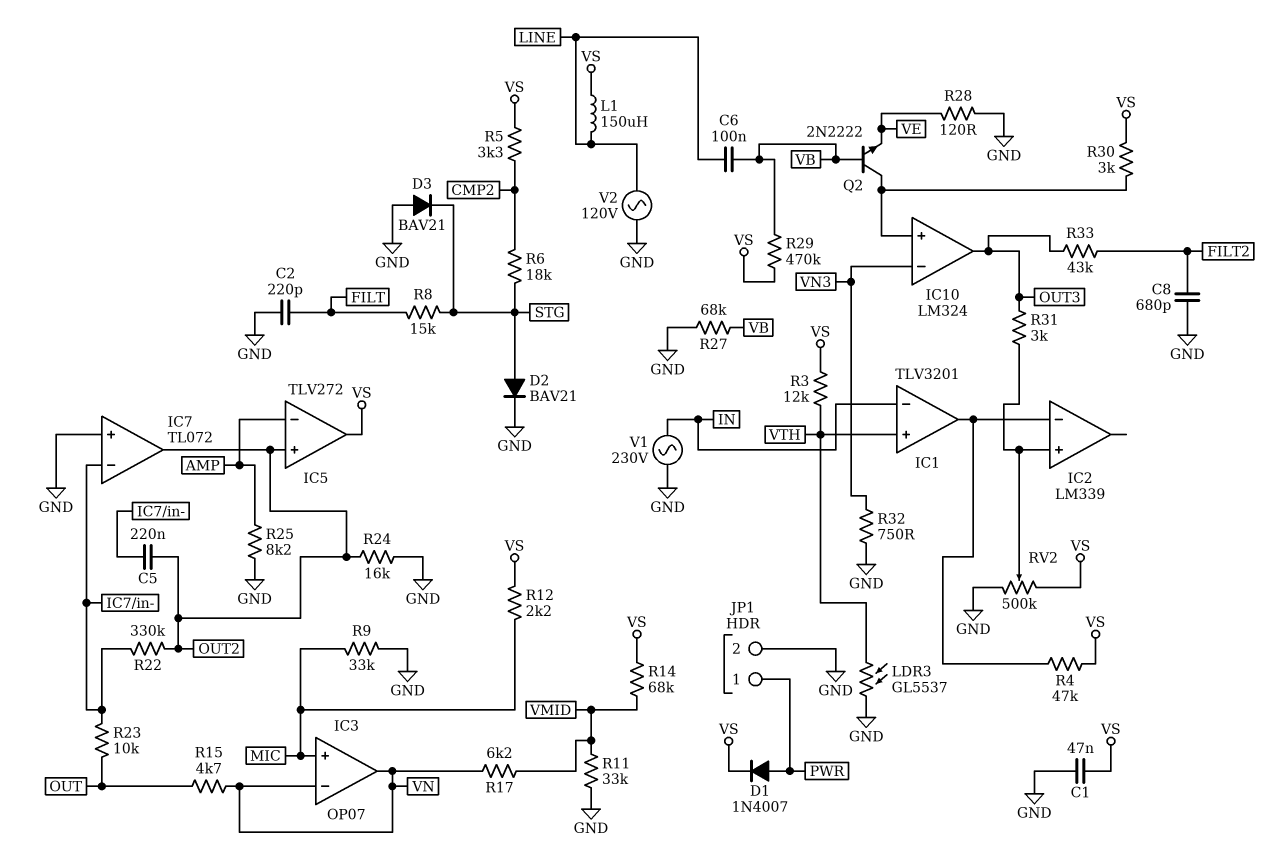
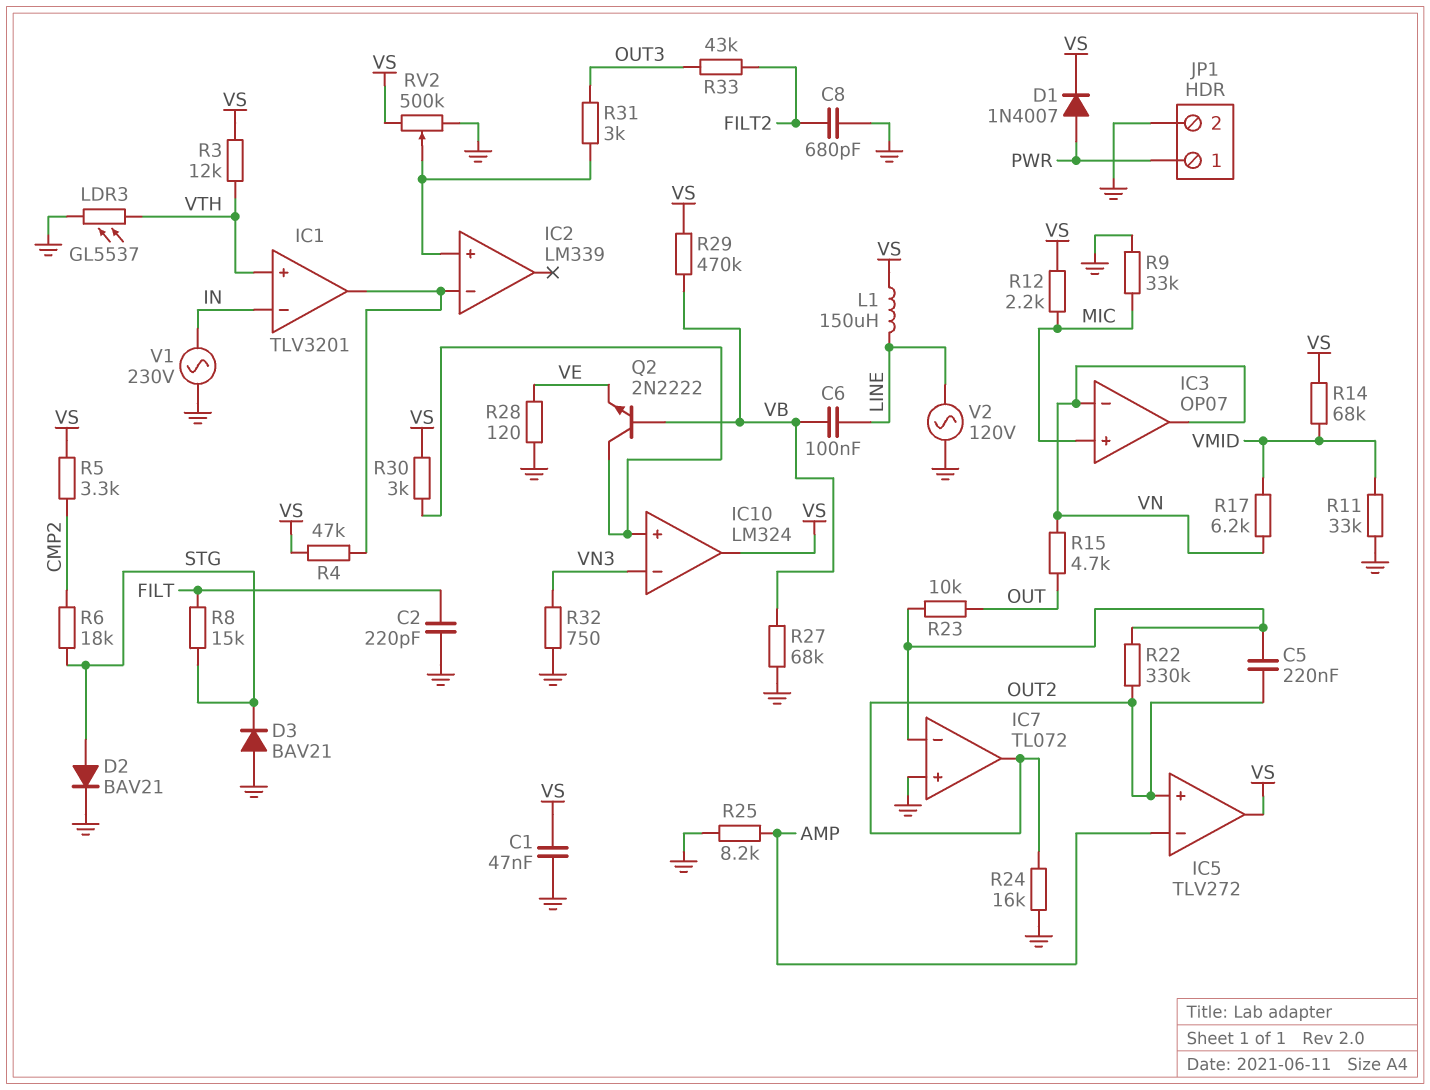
IC10 pin out: OUT3 -> VS

